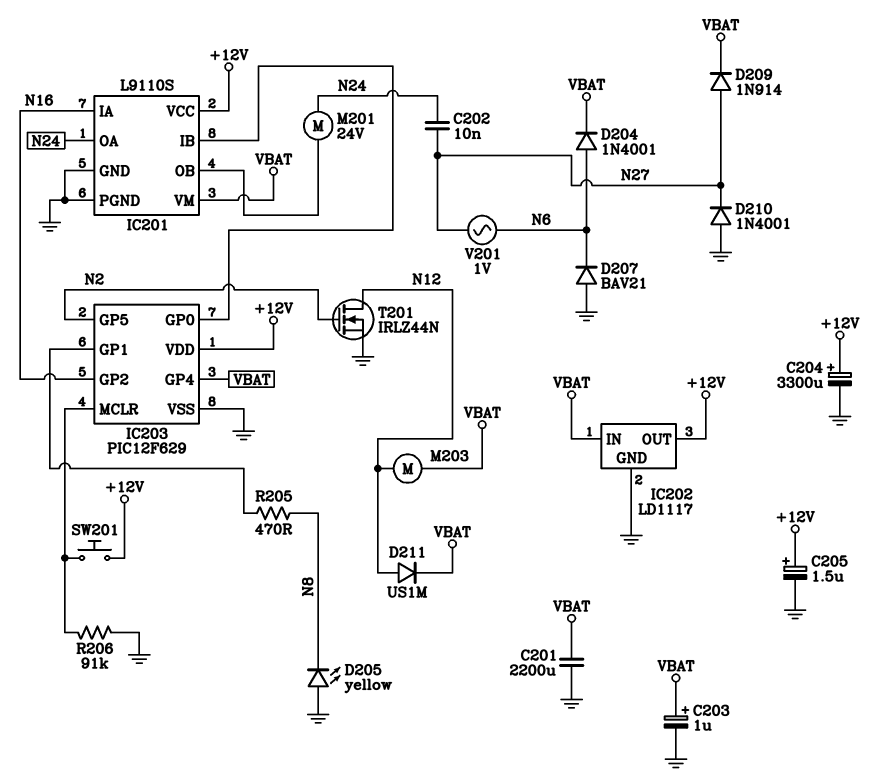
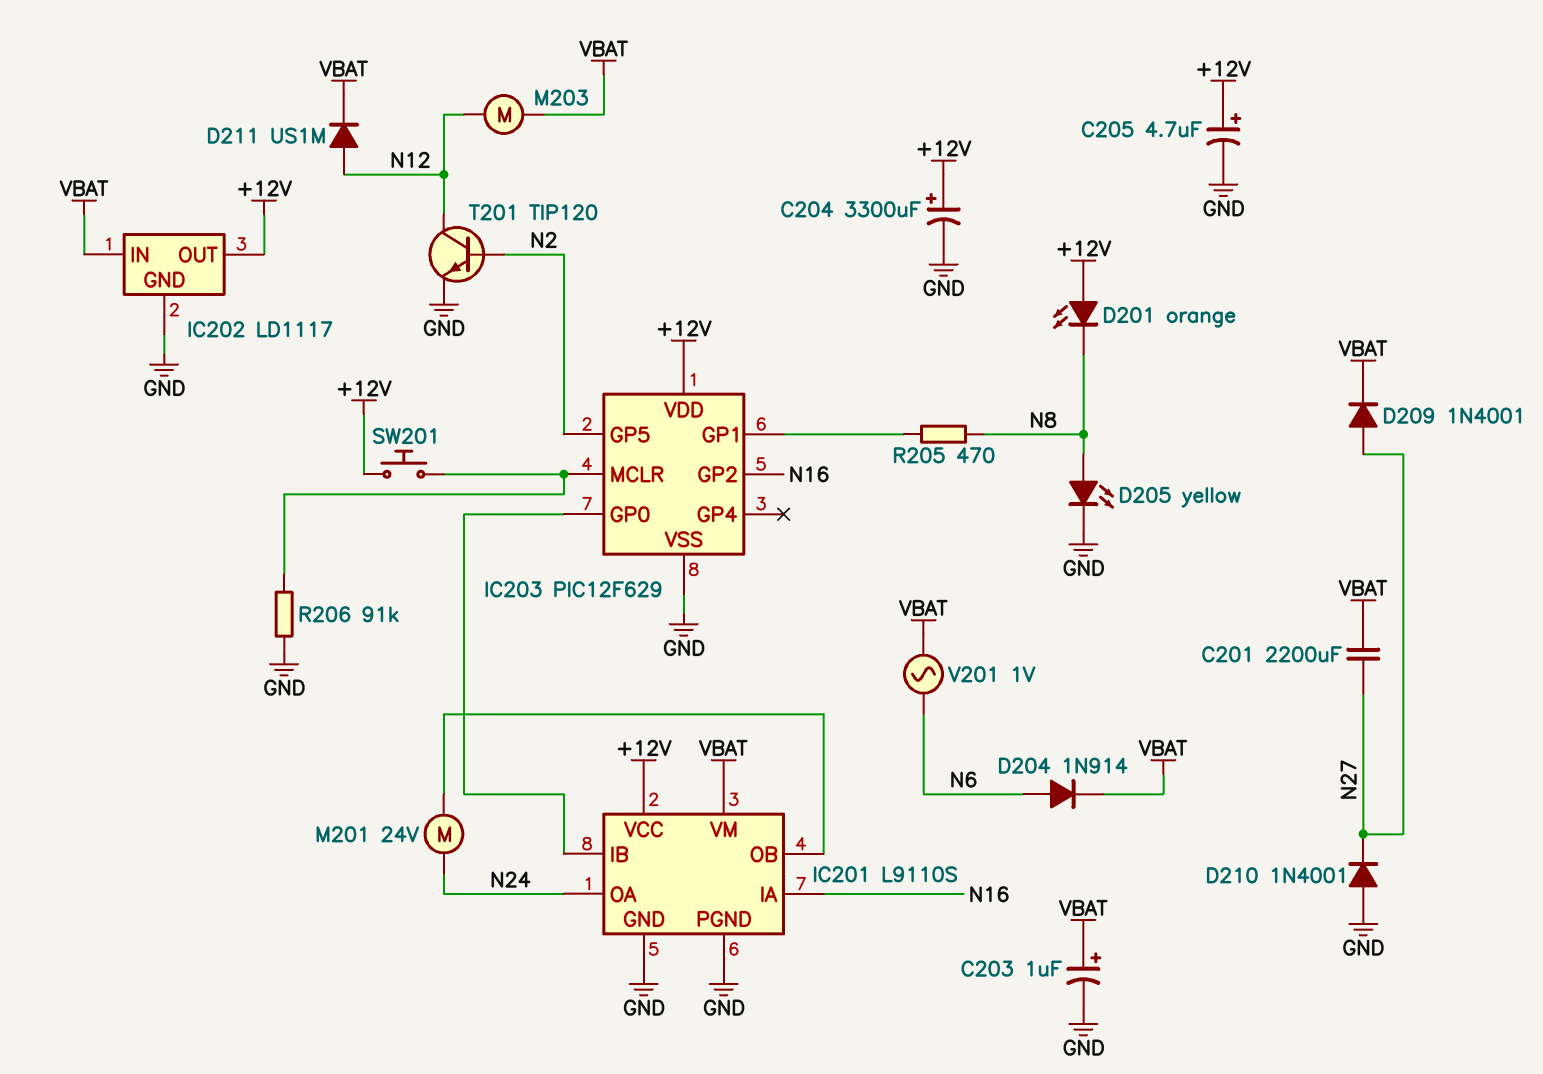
C201: 2200uF (GND, VBAT) -> 2200uF (N27, VBAT)
C202: 10nF (N24, N27) -> none
C205: 1.5uF (plus +12V, minus GND) -> 4.7uF (plus +12V, minus GND)
D201: none -> LED orange (A +12V, K N8)
D204: diode 1N4001 (A N6, K VBAT) -> diode 1N914 (A N6, K VBAT)
D205: LED yellow (A GND, K N8) -> LED yellow (A N8, K GND)
D207: diode BAV21 (A GND, K N6) -> none
D209: diode 1N914 (A N27, K VBAT) -> diode 1N4001 (A N27, K VBAT)
IC203 pin GP4: VBAT -> none
T201: NMOS IRLZ44N (G N2, D N12, S GND) -> NPN TIP120 (B N2, C N12, E GND)
V201: AC 1V (N6, N27) -> AC 1V (N6, VBAT)

